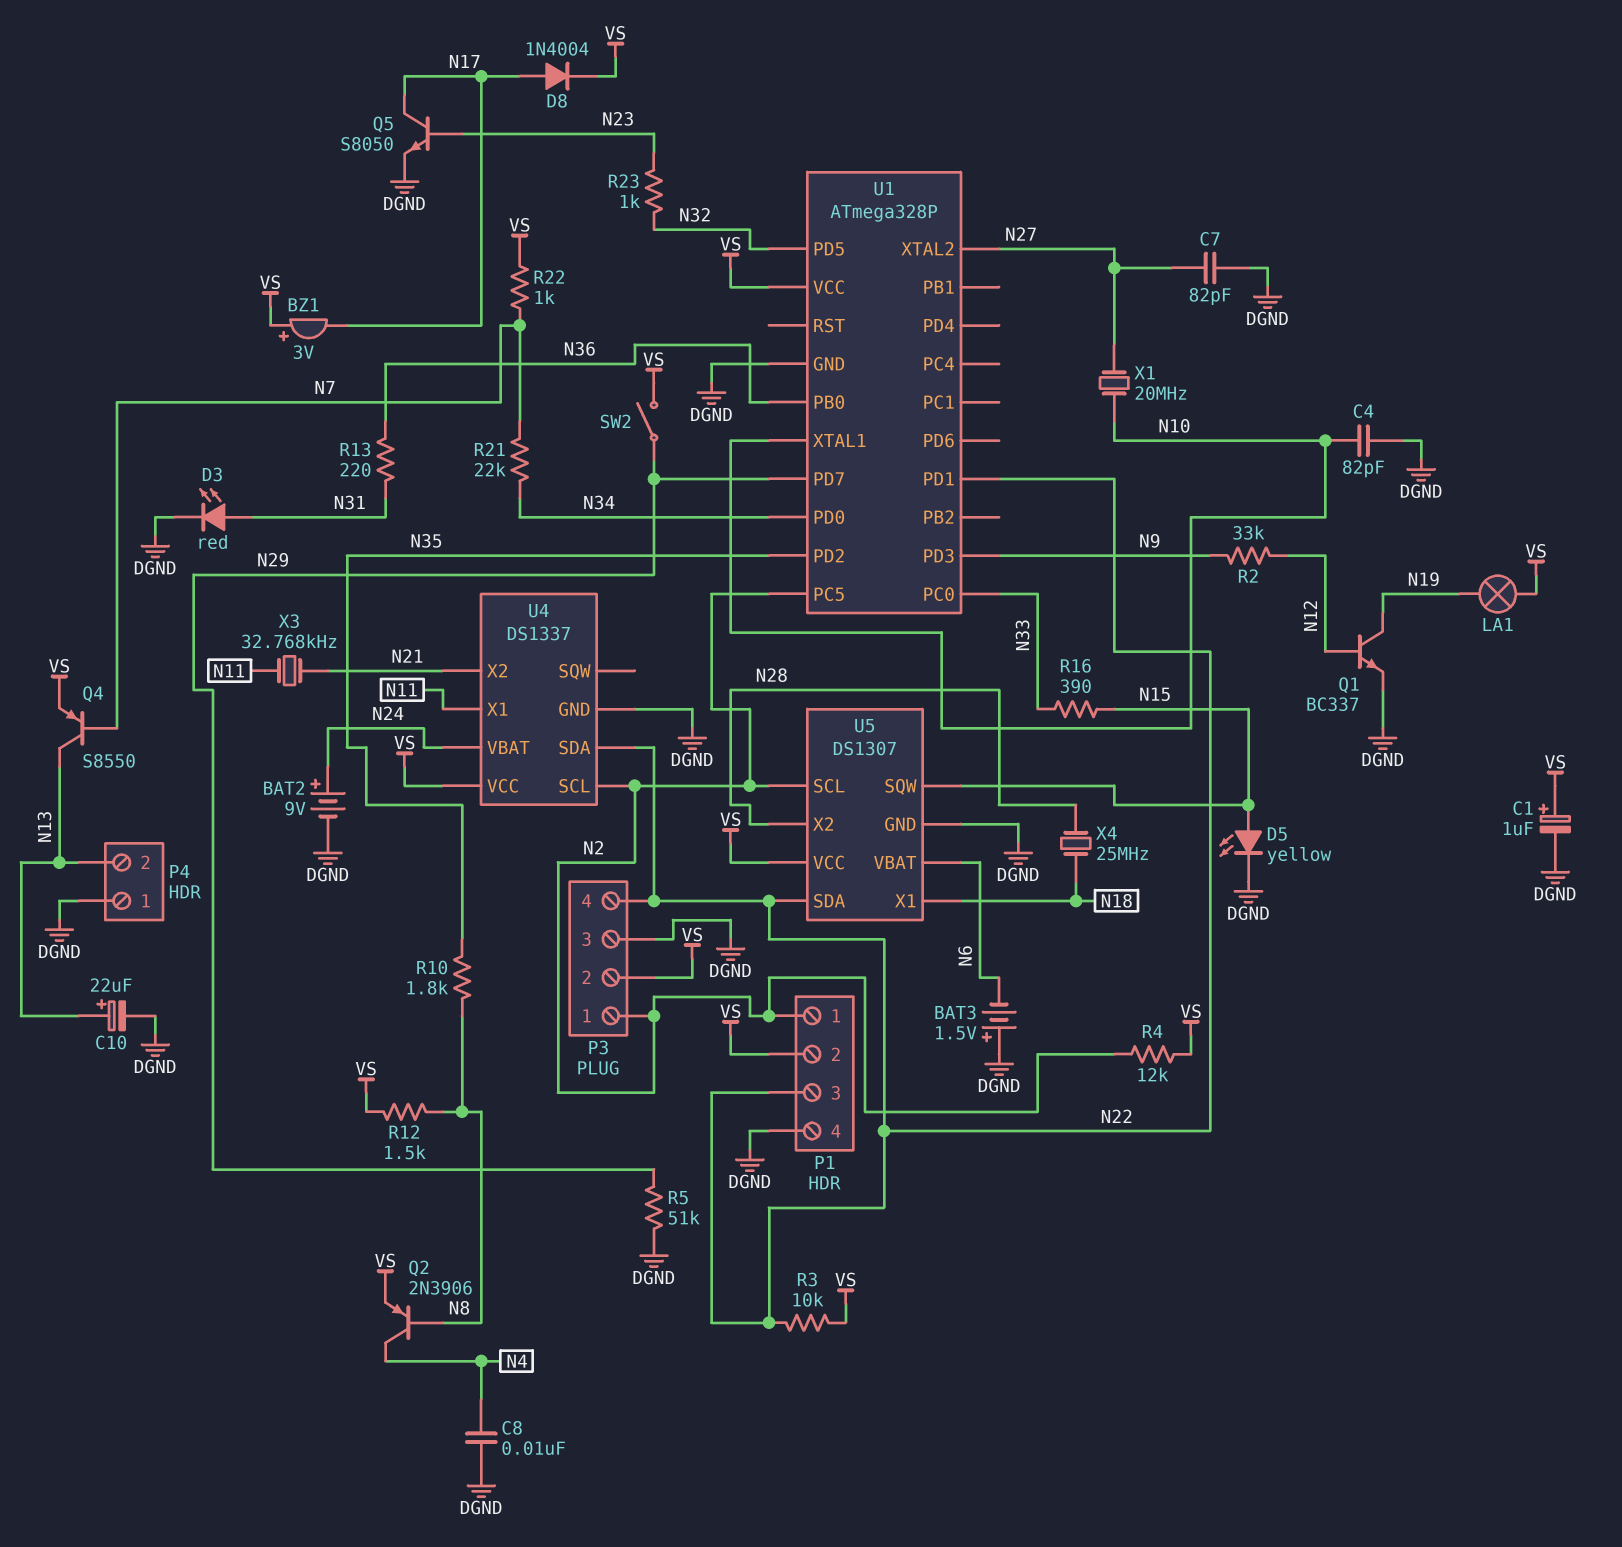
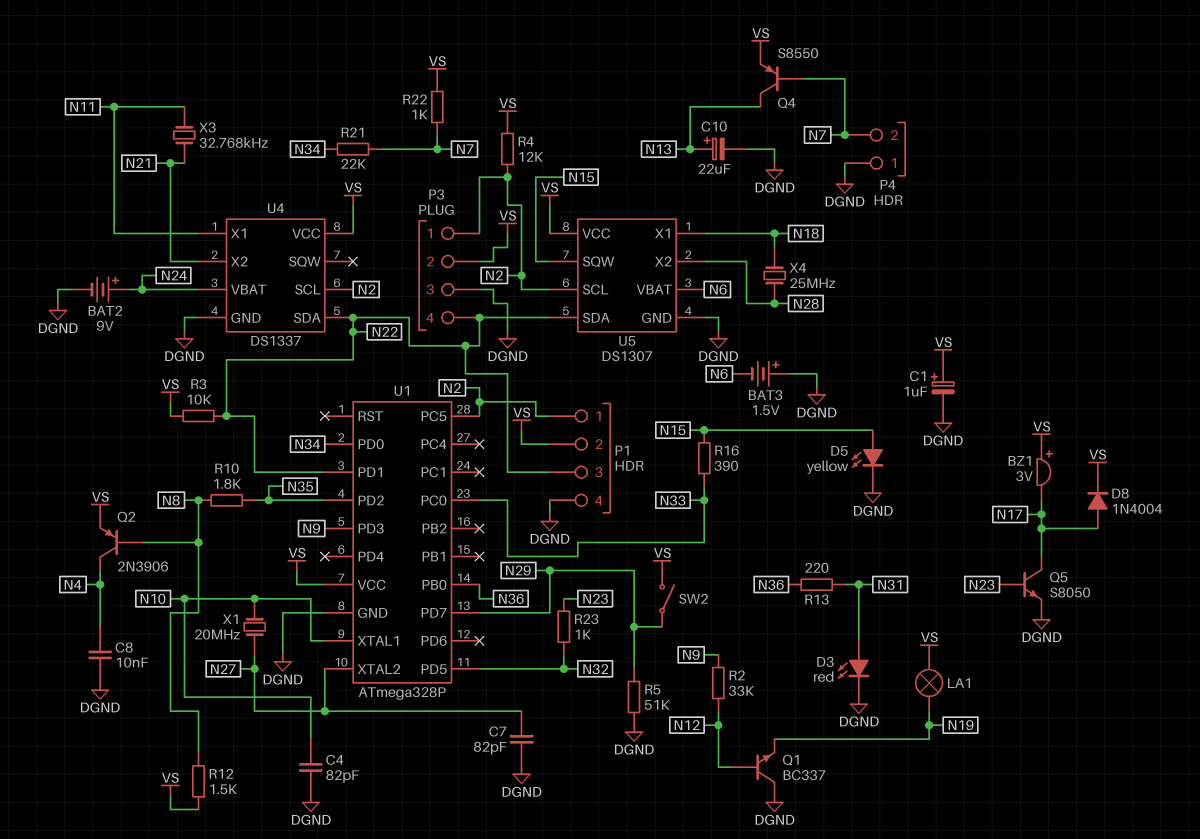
P4 pin 2: N13 -> N7
Q1: NPN BC337 (B N12, C N19, E DGND) -> NPN BC337 (B N12, C DGND, E N19)

